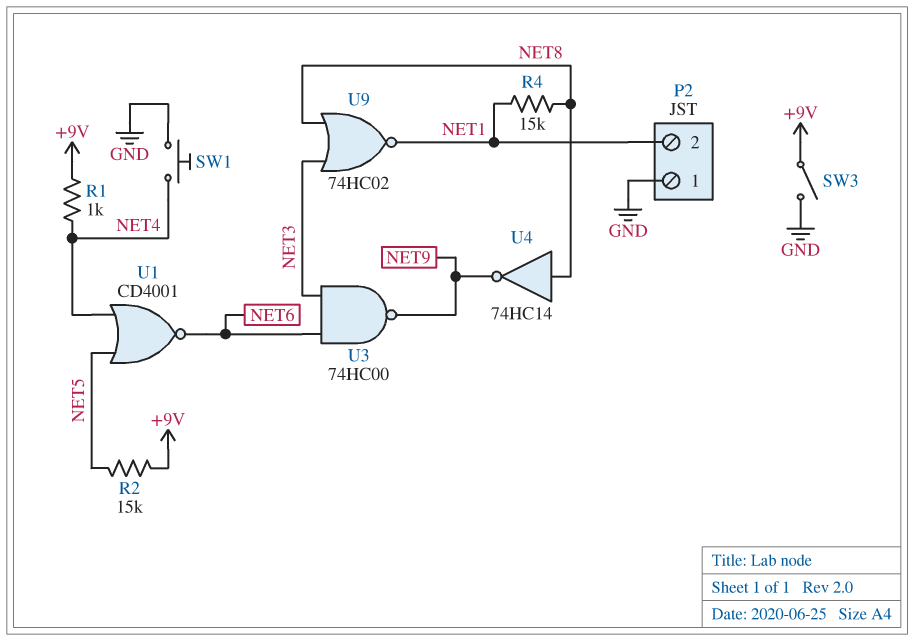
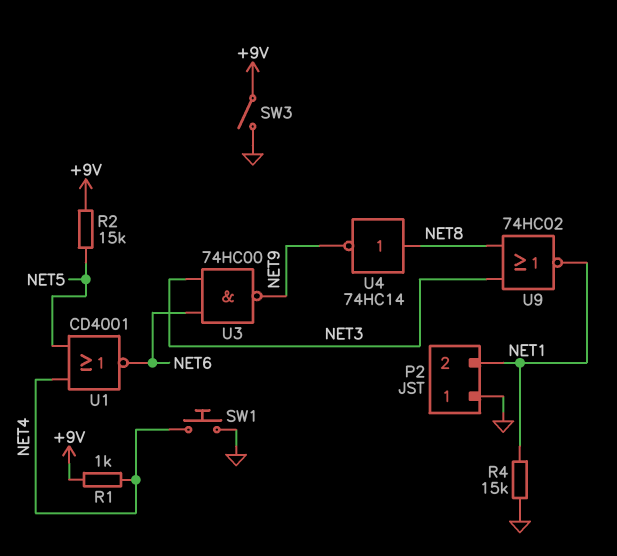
R4: 15k (NET1, NET8) -> 15k (GND, NET1)

